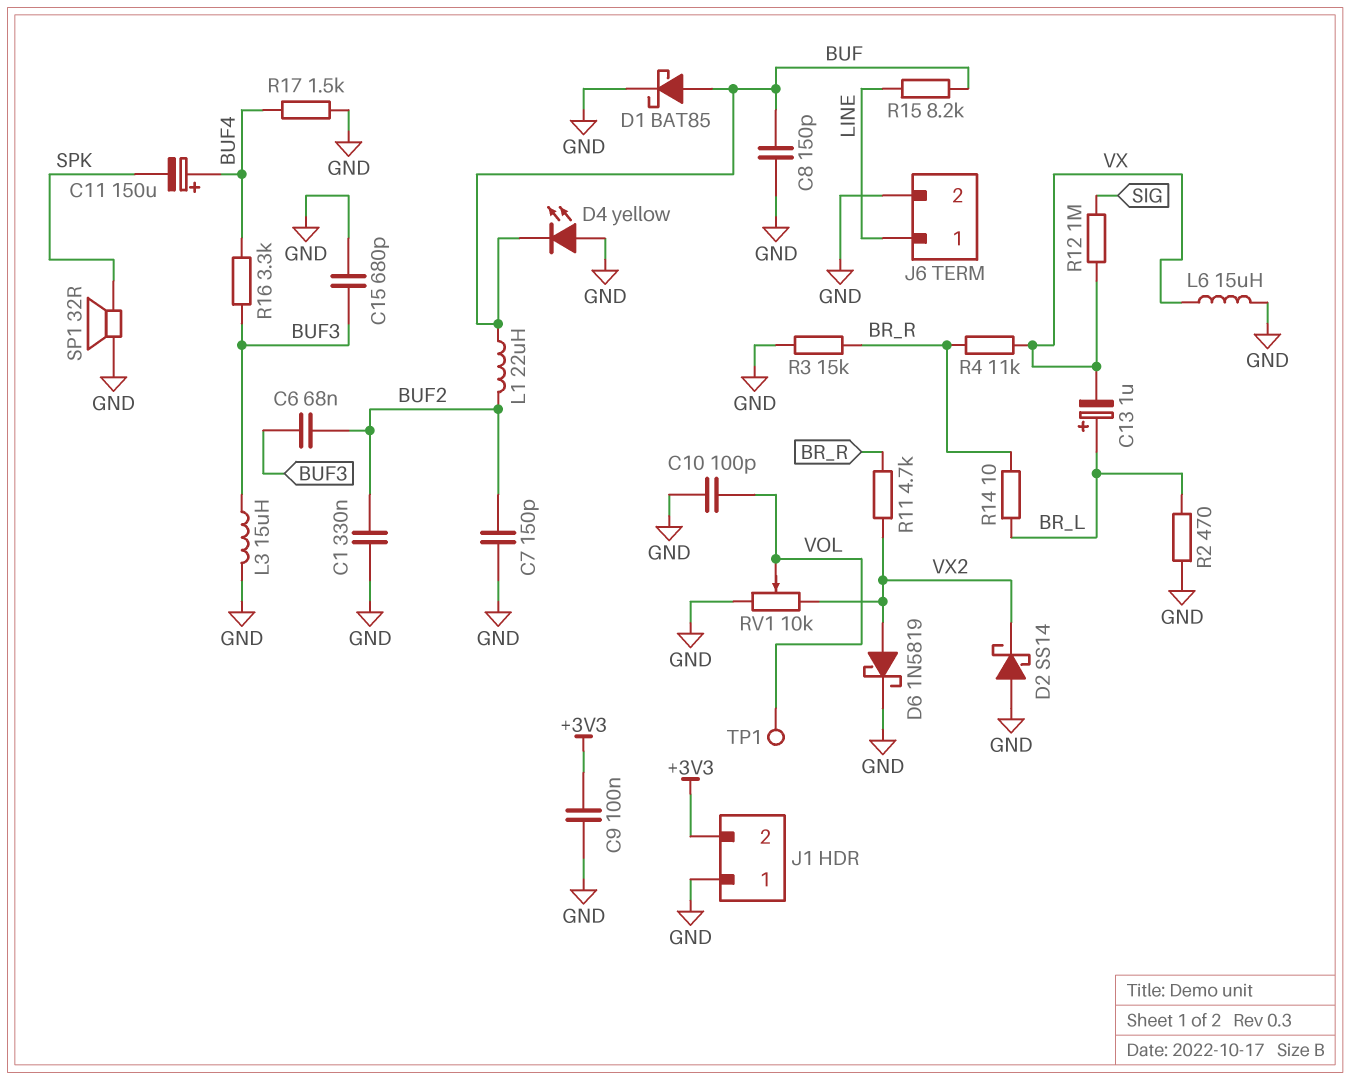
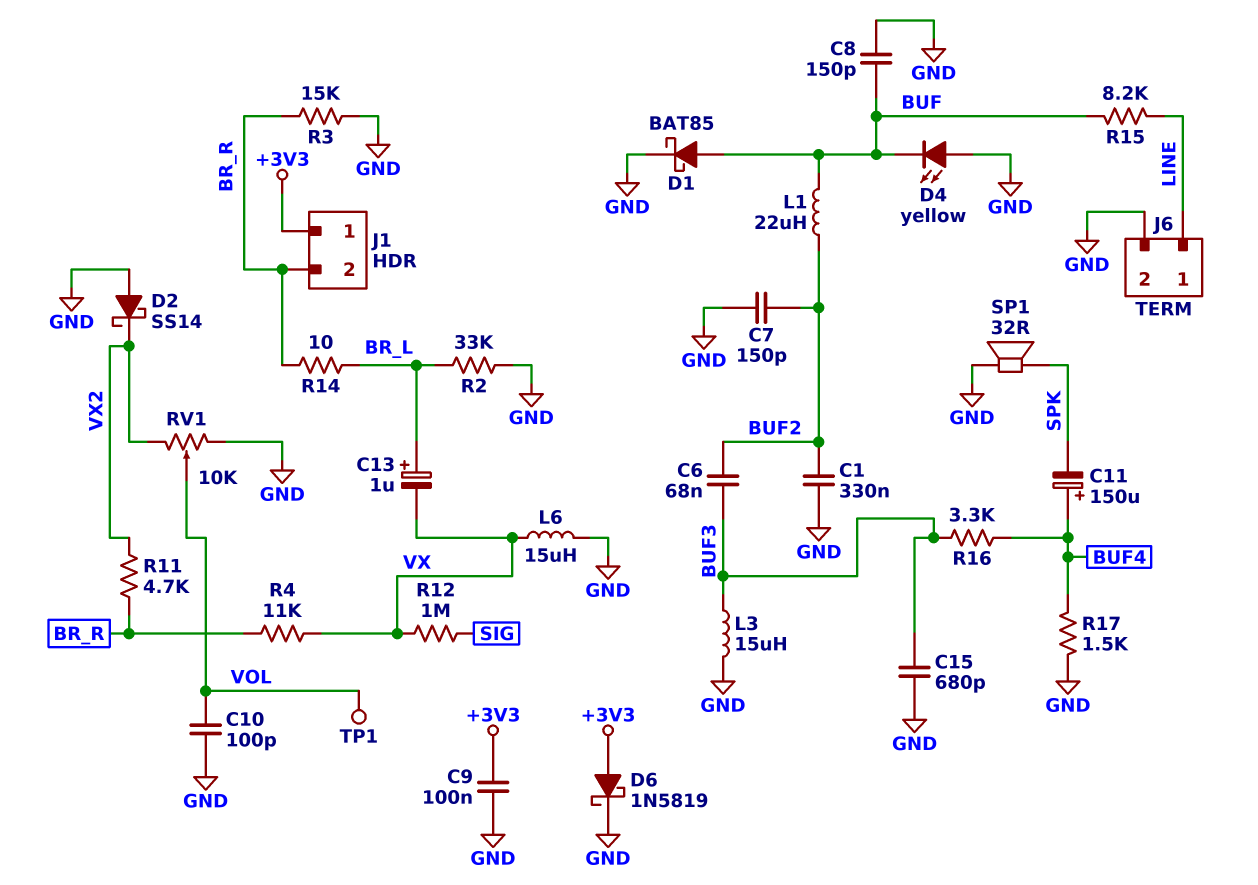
D6: schottky 1N5819 (A VX2, K GND) -> schottky 1N5819 (A +3V3, K GND)
J1 pin 1: GND -> +3V3
J1 pin 2: +3V3 -> BR_R
R2: 470 (BR_L, GND) -> 33k (BR_L, GND)

